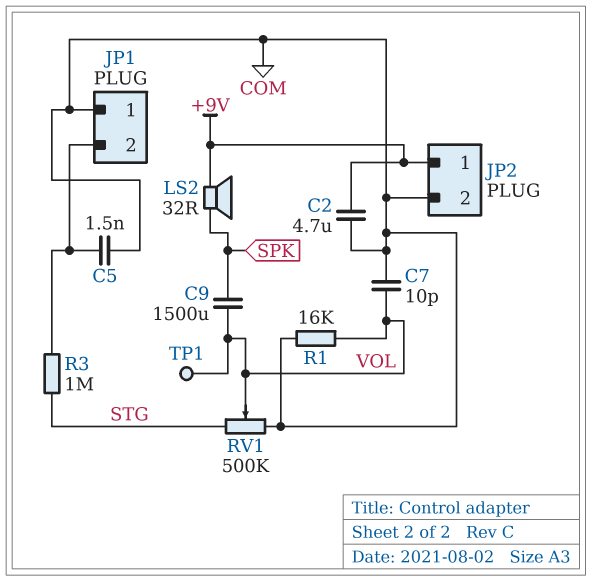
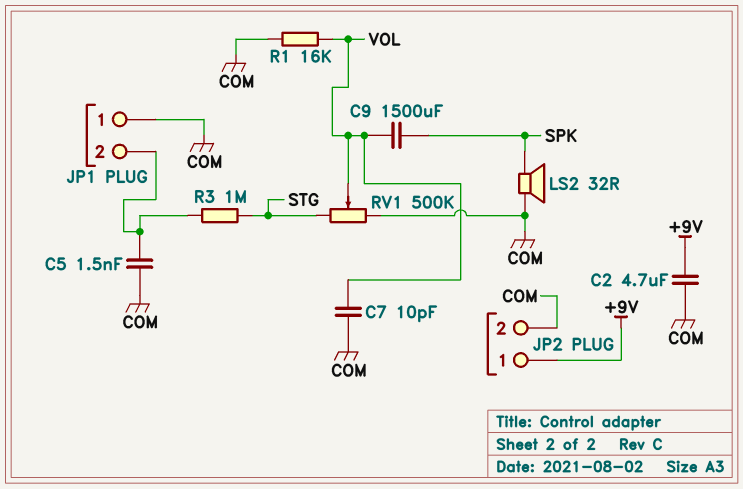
LS2: speaker 32R (+9V, SPK) -> speaker 32R (COM, SPK)
TP1: test point (VOL) -> none

